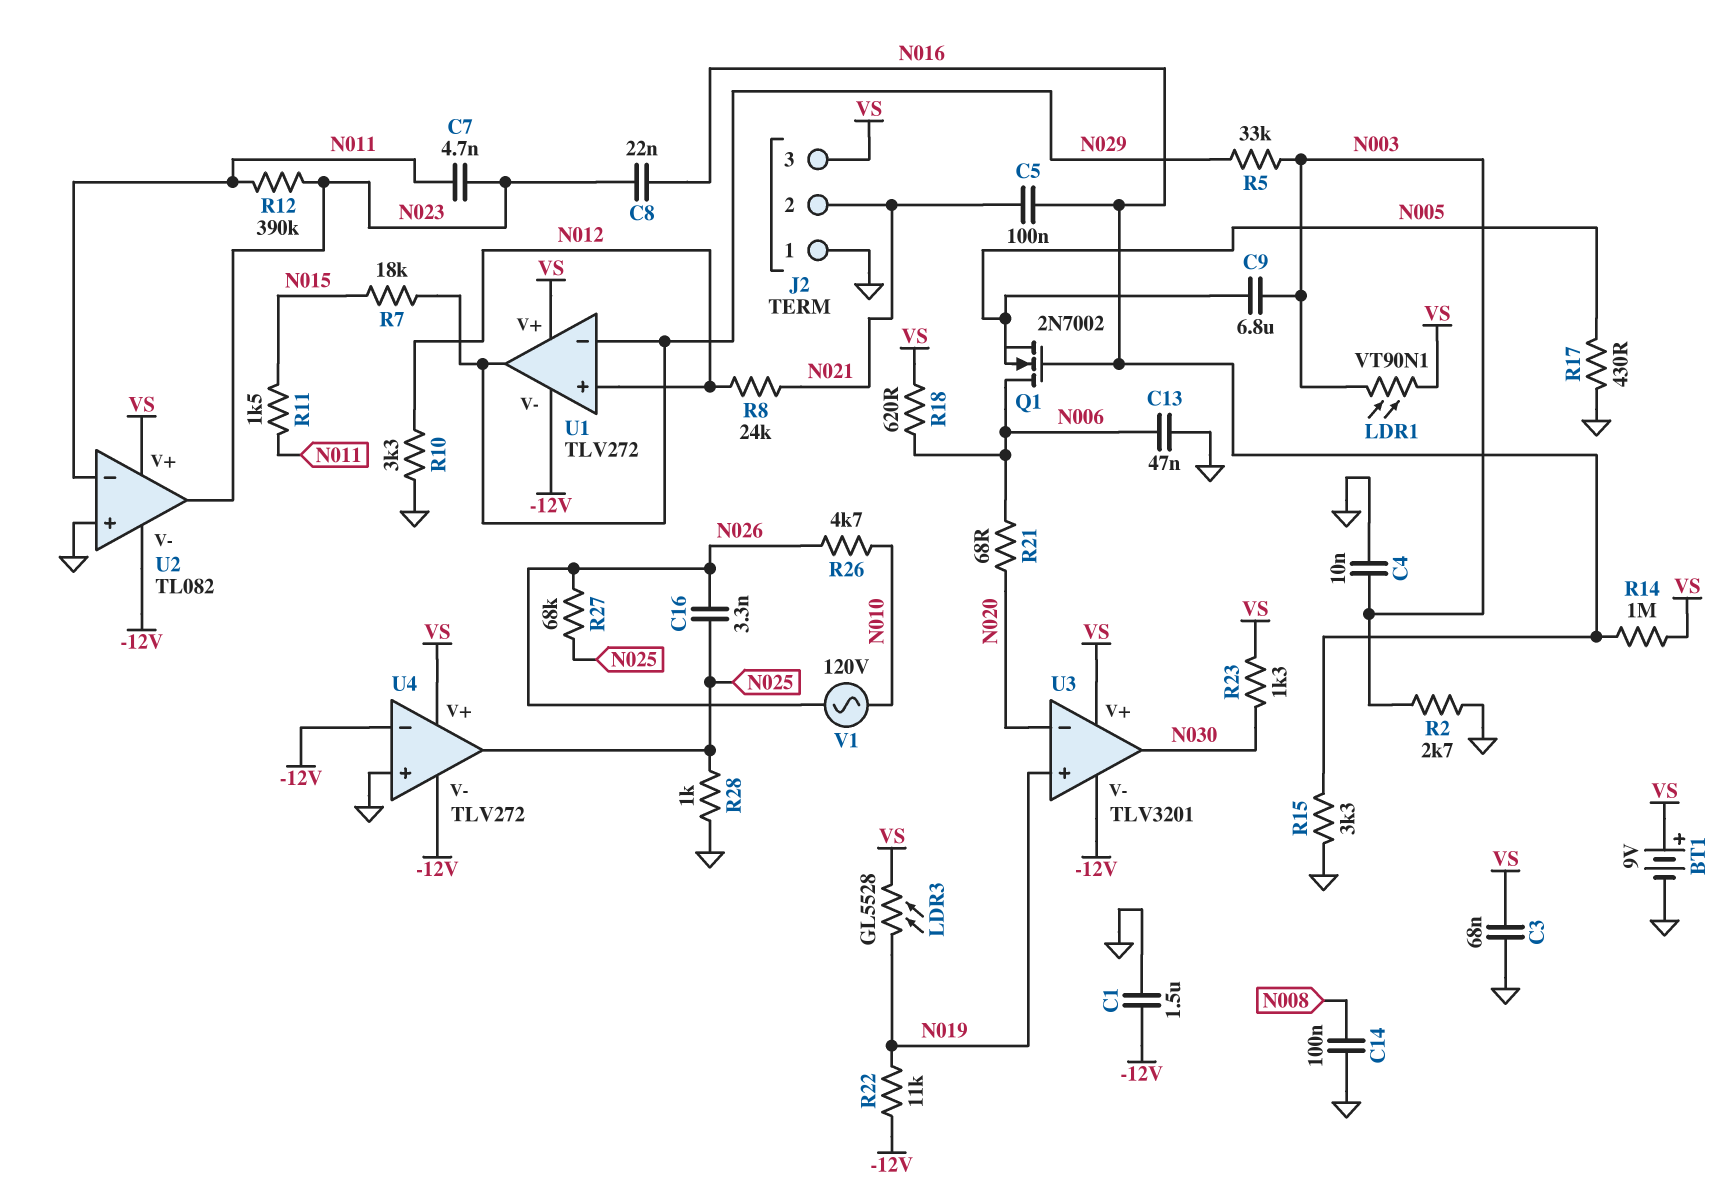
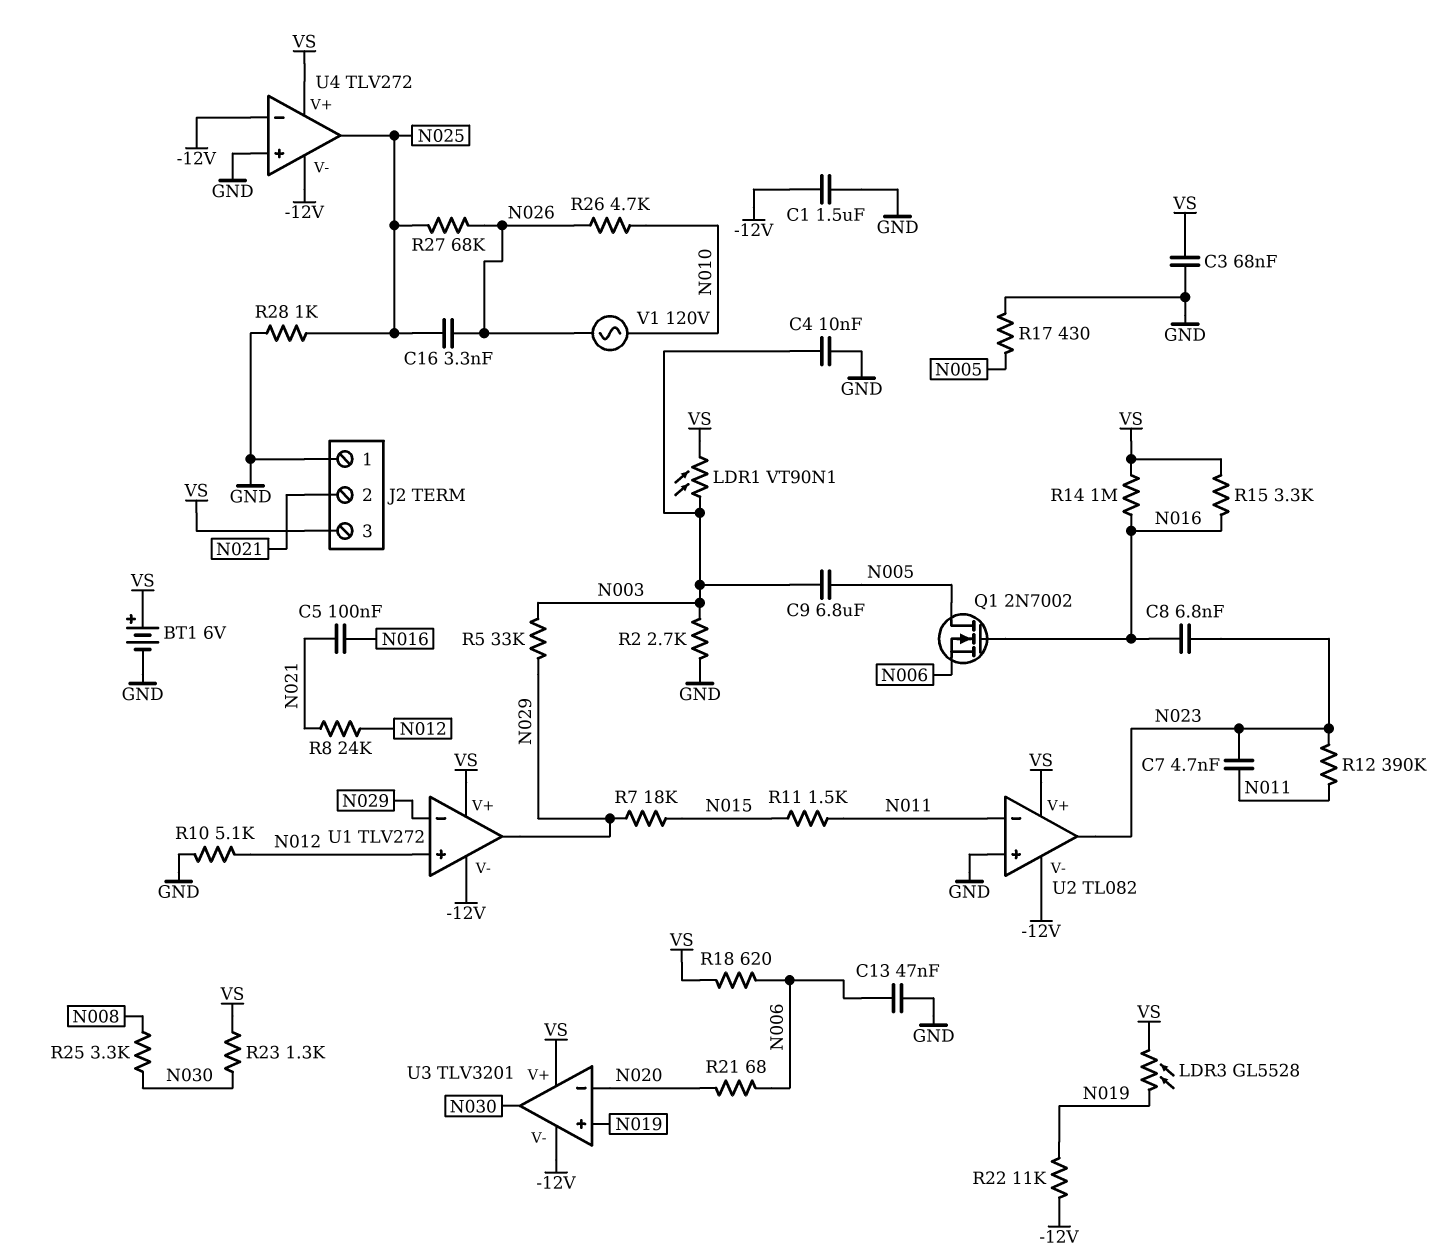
BT1: 9V (plus VS, minus GND) -> 6V (plus VS, minus GND)
C8: 22nF (N016, N023) -> 6.8nF (N016, N023)
C14: 100nF (GND, N008) -> none
Q1: NMOS 2N7002 (G N016, D N006, S N005) -> NMOS 2N7002 (G N016, D N005, S N006)
R10: 3.3k (GND, N012) -> 5.1k (GND, N012)
R15: 3.3k (GND, N016) -> 3.3k (N016, VS)
R25: none -> 3.3k (N008, N030)

